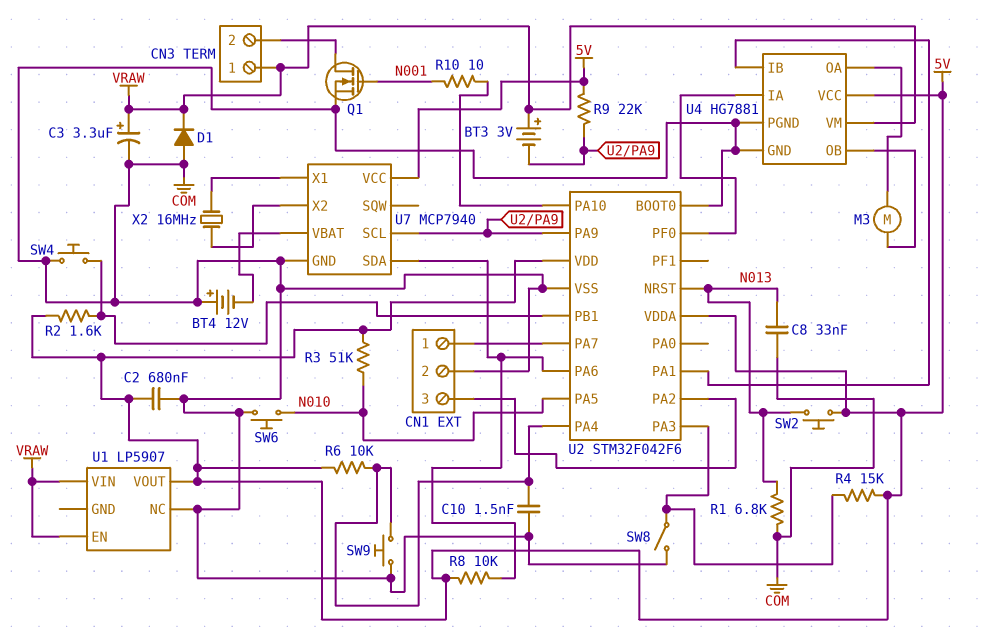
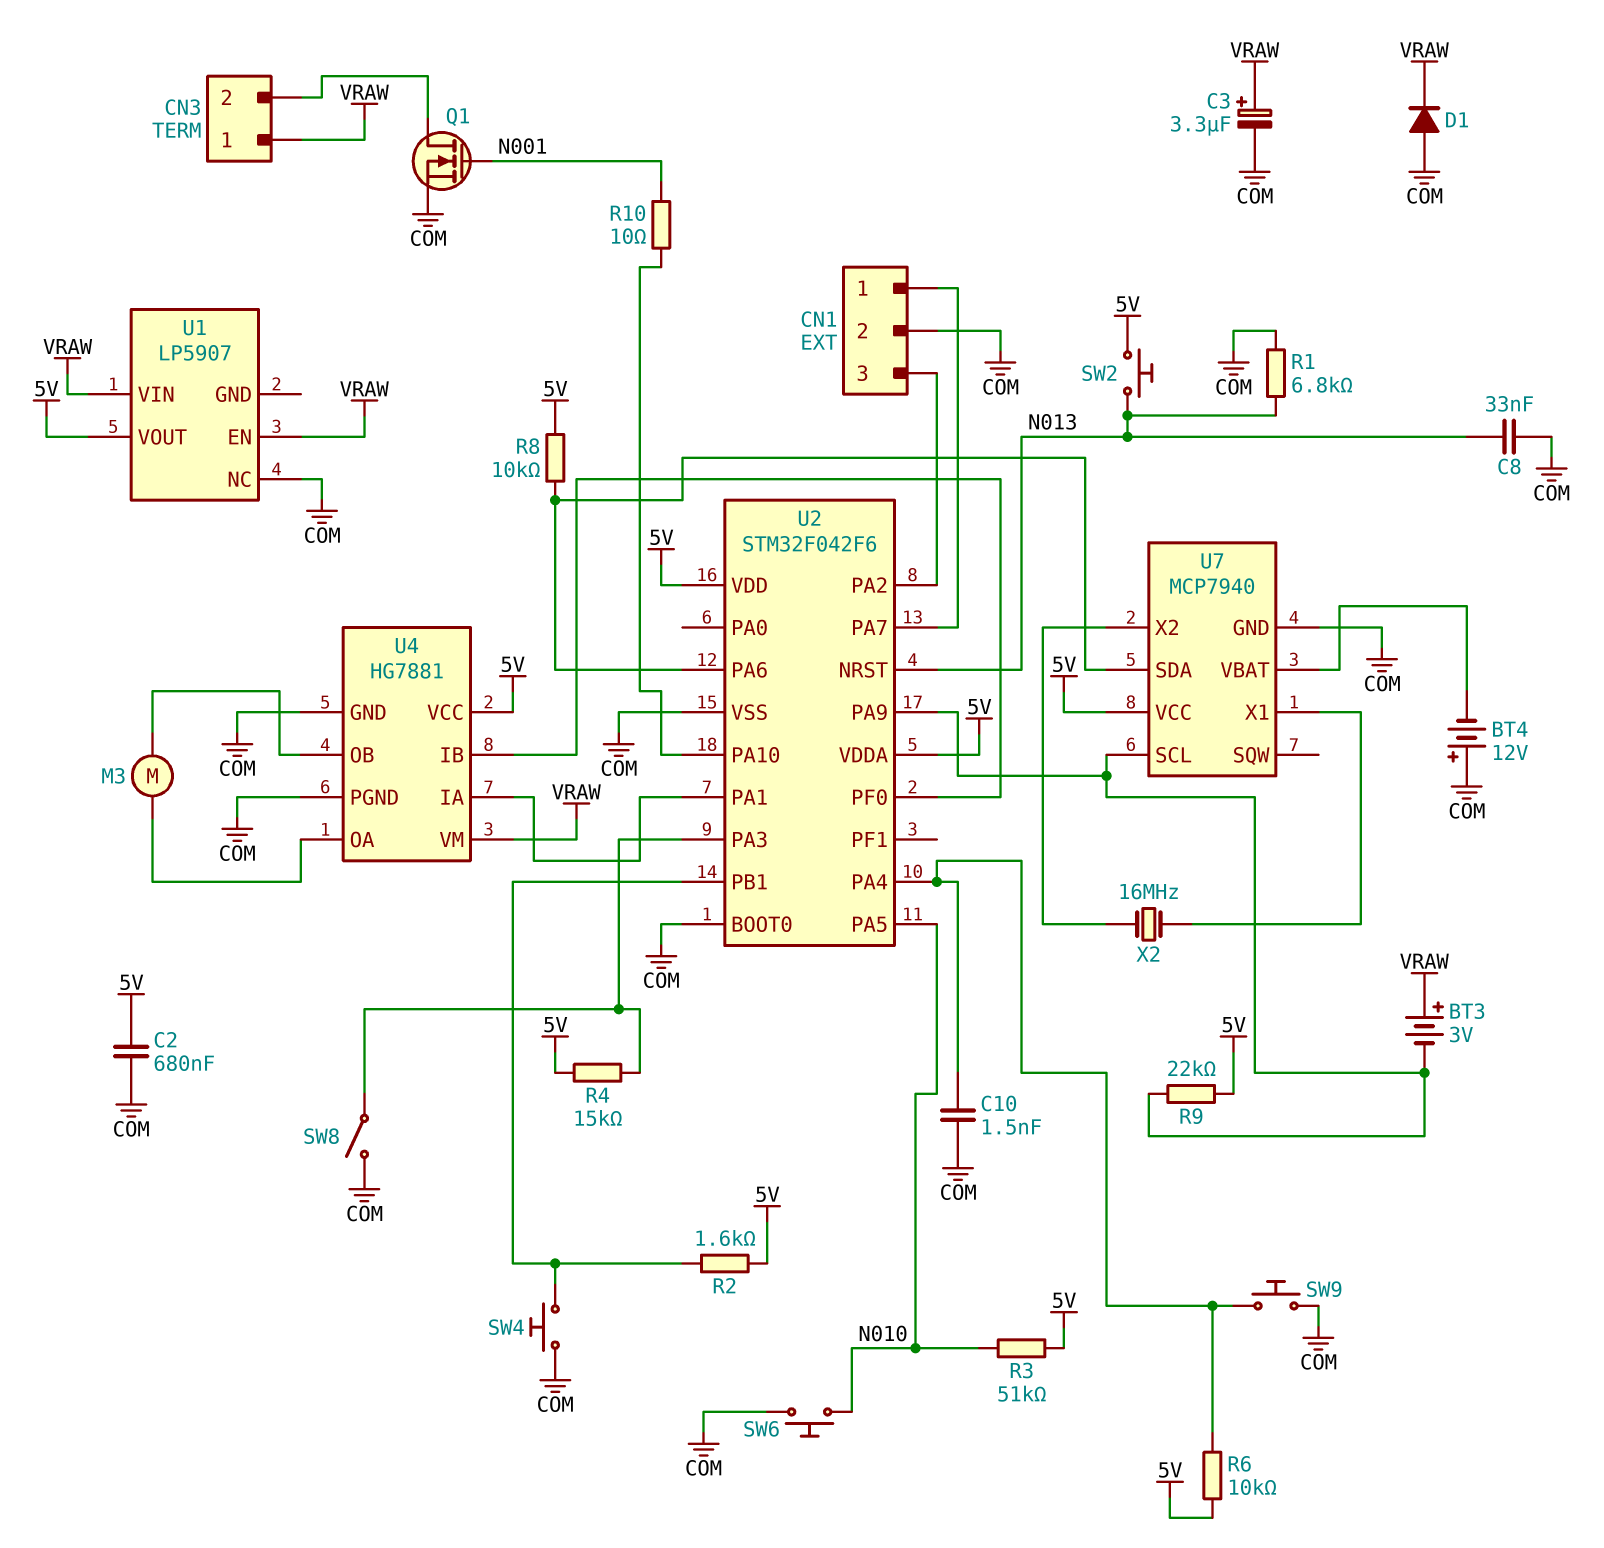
U4 pin IA: U2/PF0 -> U2/PA1
U4 pin IB: U2/PA1 -> U2/PF0

